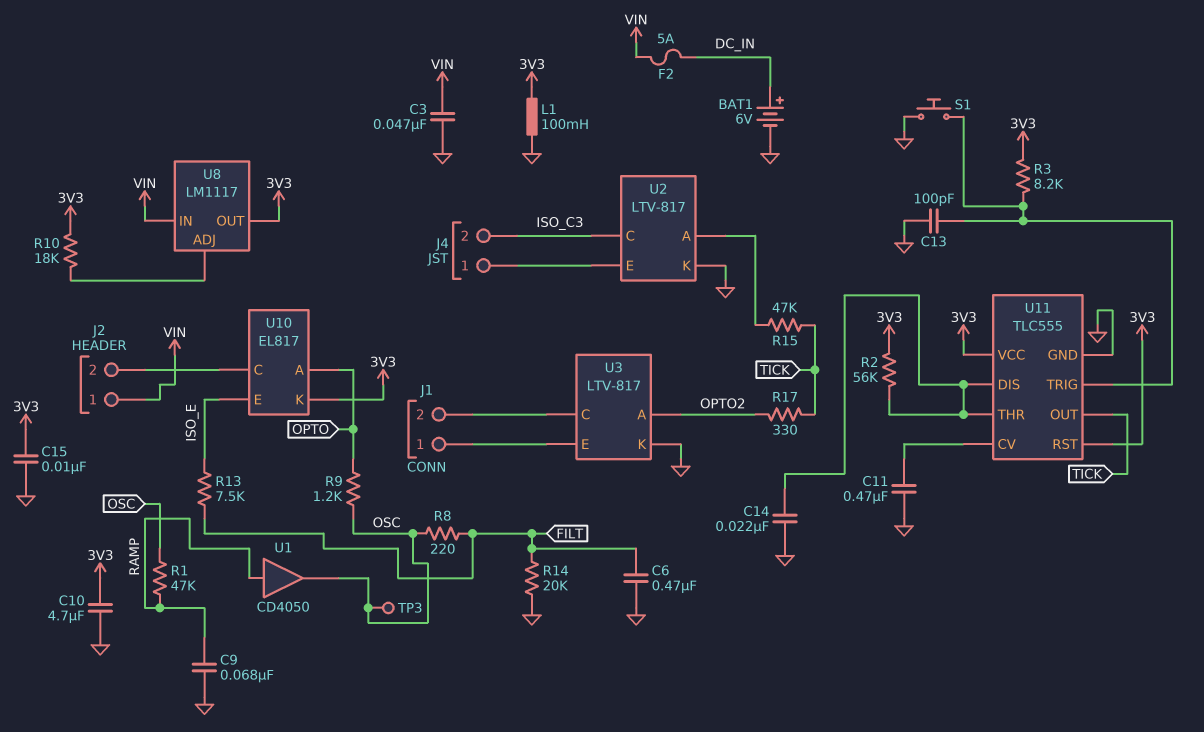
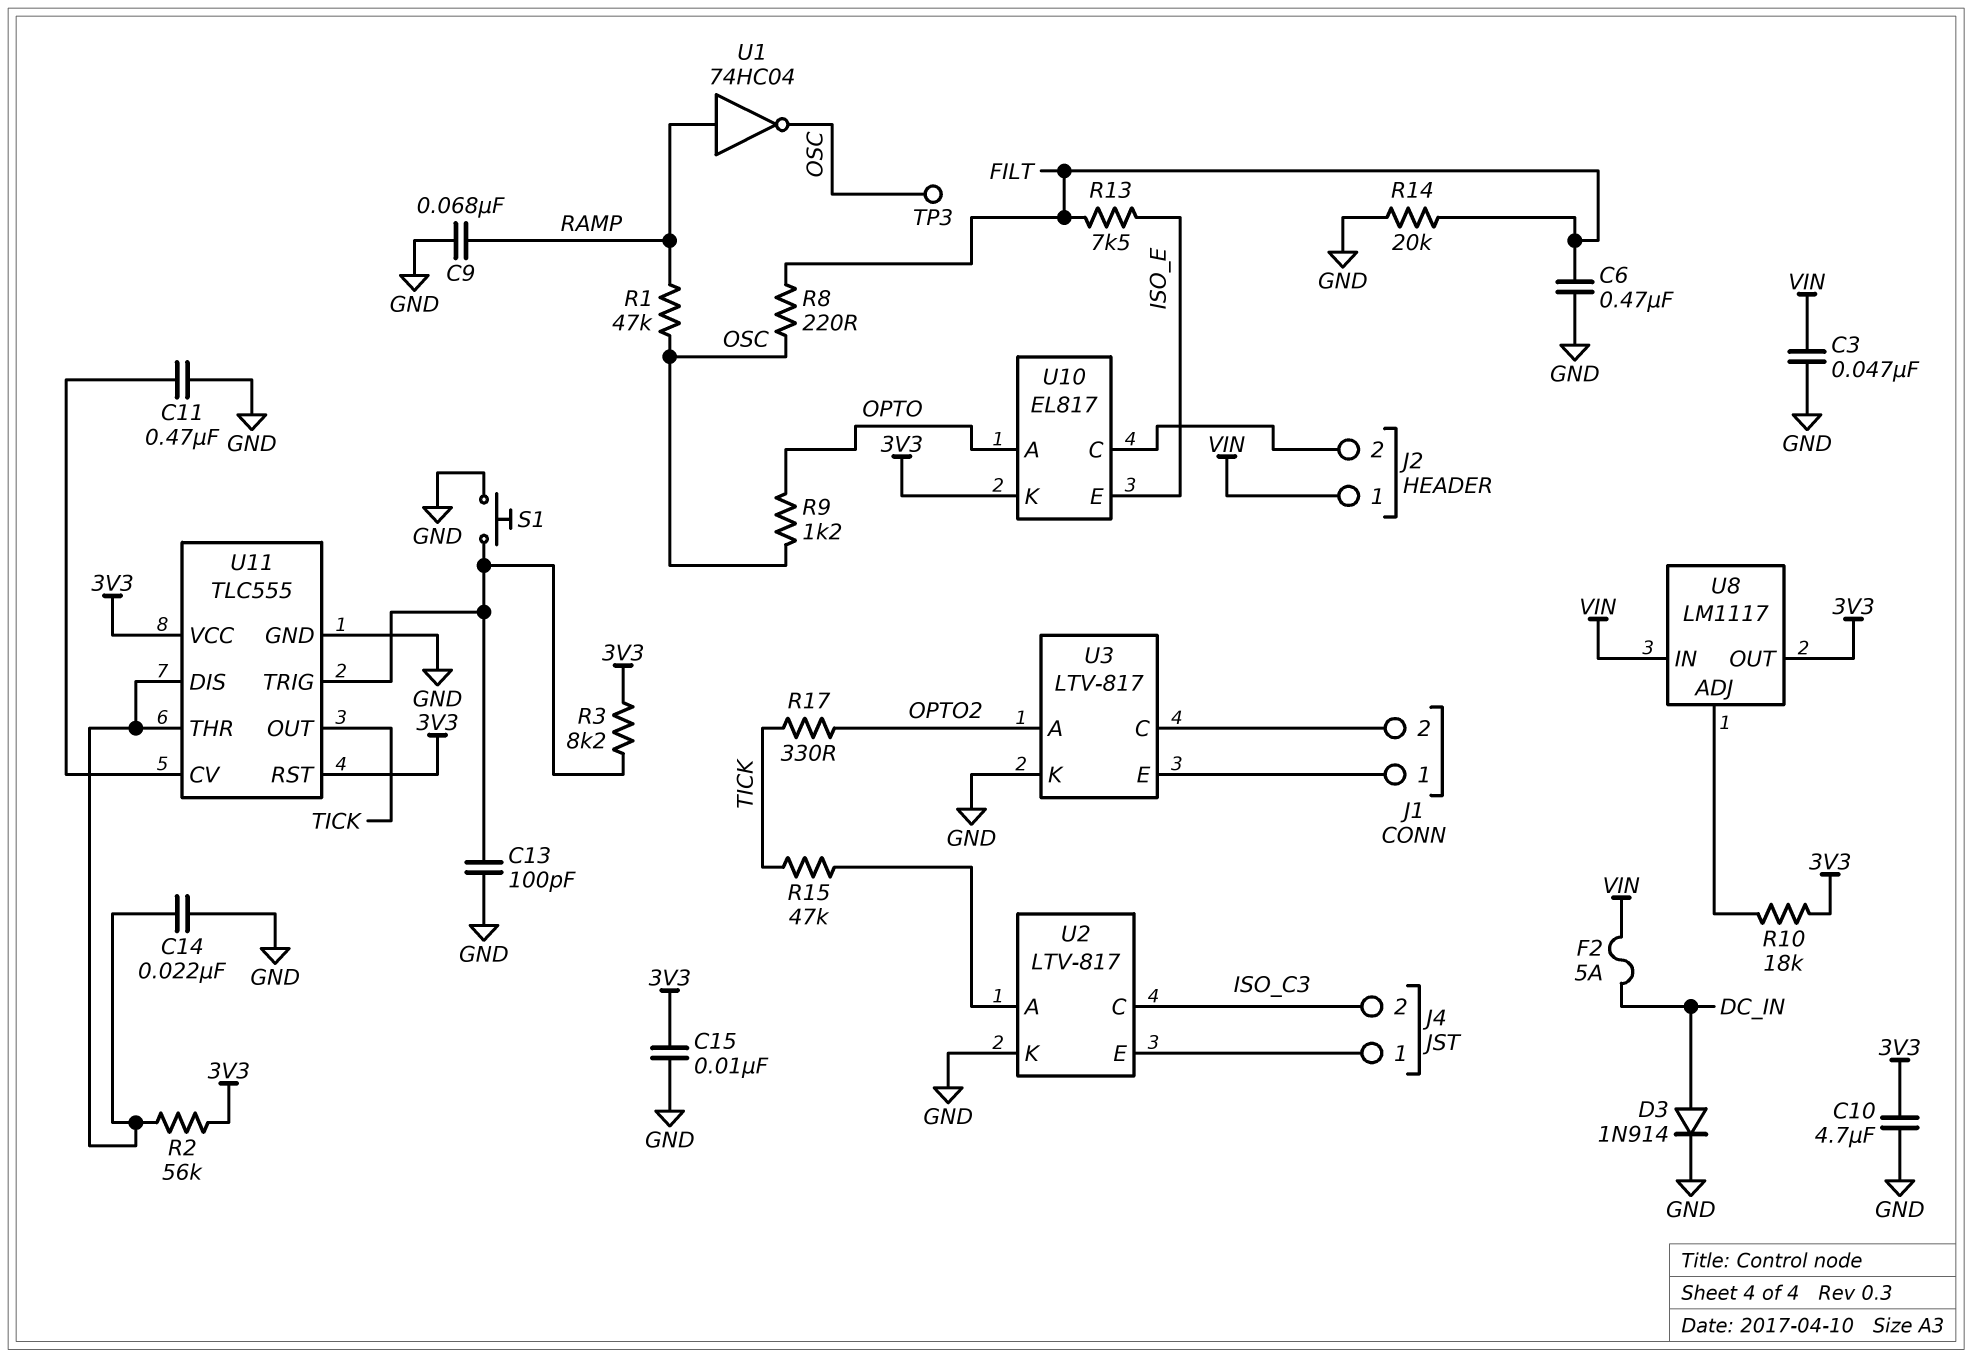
BAT1: 6V (plus DC_IN, minus GND) -> none
D3: none -> diode 1N914 (A DC_IN, K GND)
L1: 100mH (3V3, GND) -> none
U1: buffer CD4050 (in RAMP, out OSC) -> NOT 74HC04 (in RAMP, out OSC)

